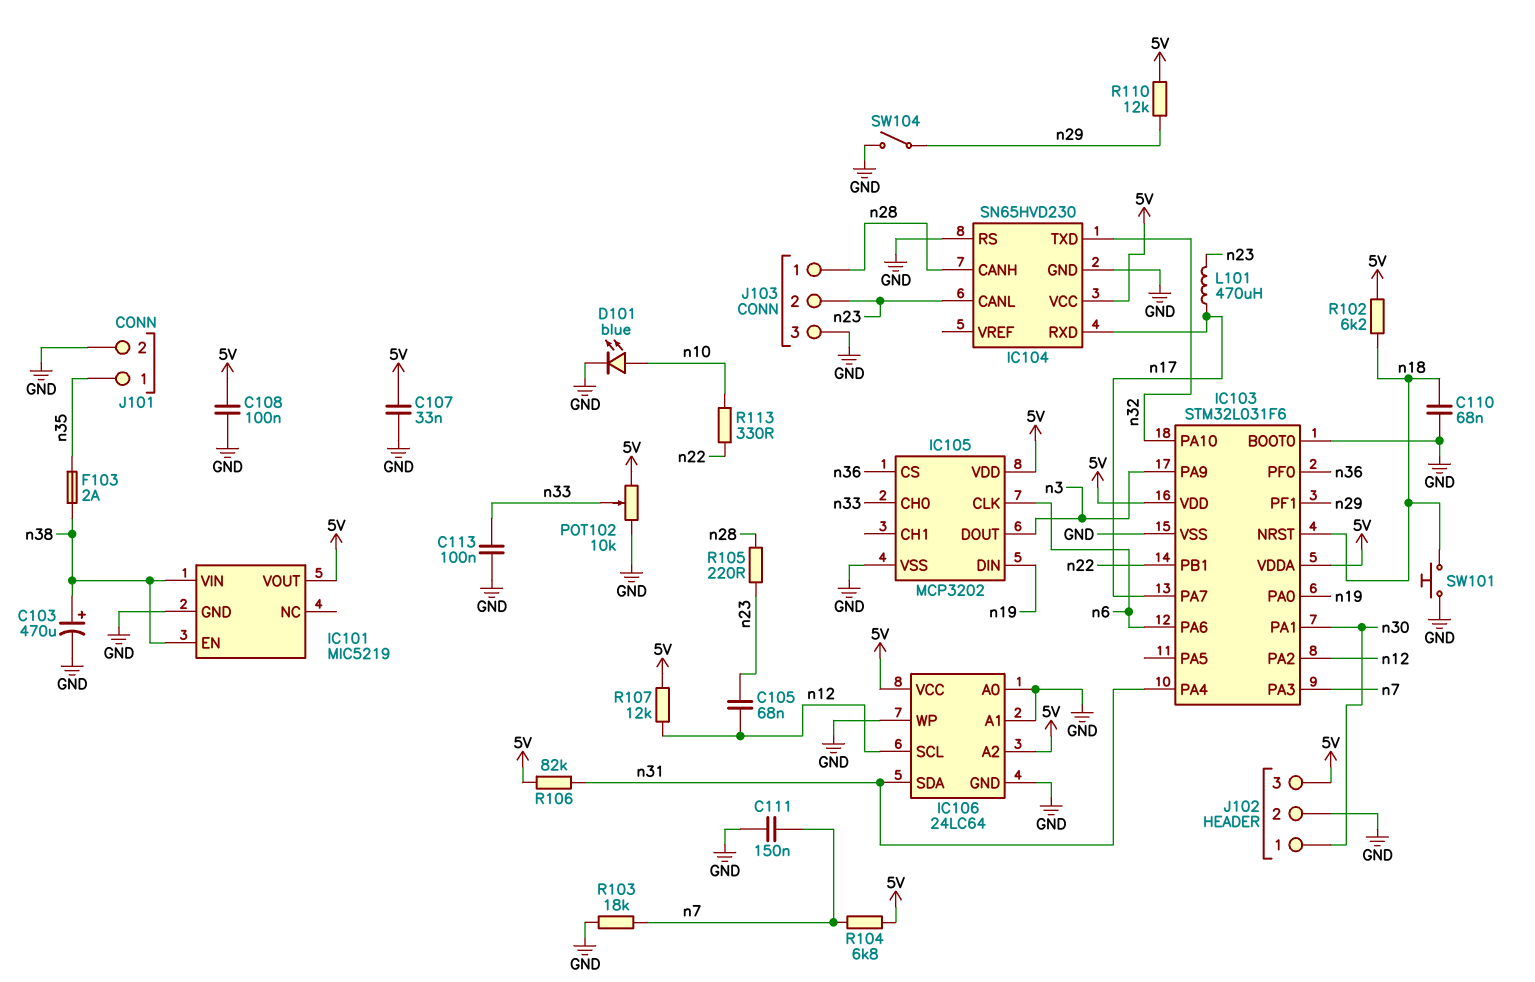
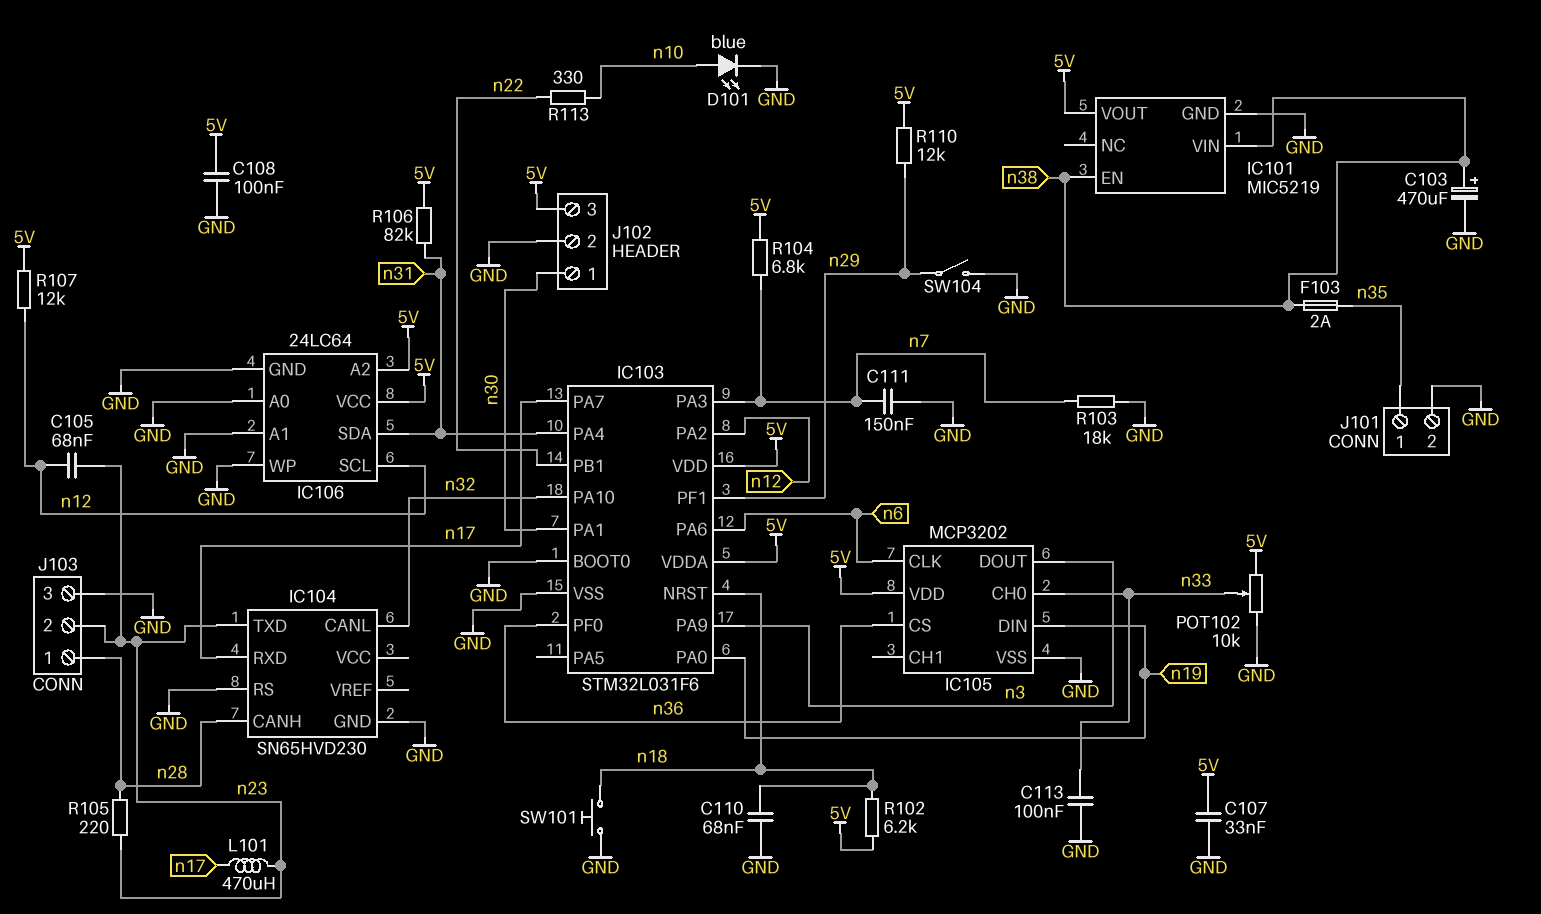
IC104 pin CANL: n23 -> n32
IC104 pin TXD: n32 -> n23
IC104 pin VCC: 5V -> none

